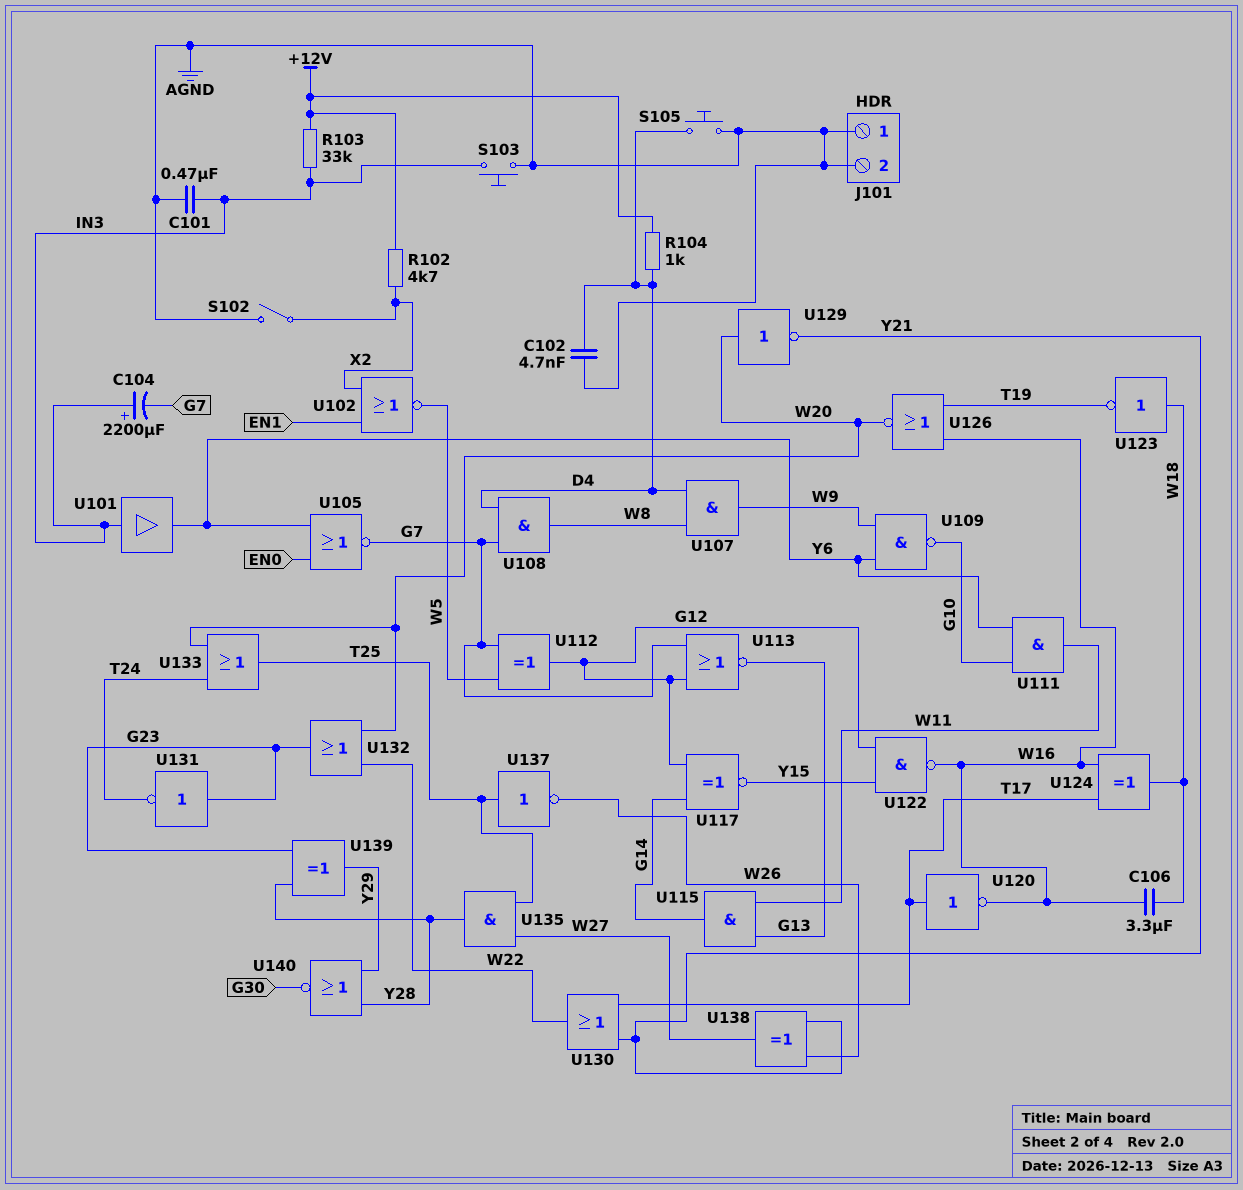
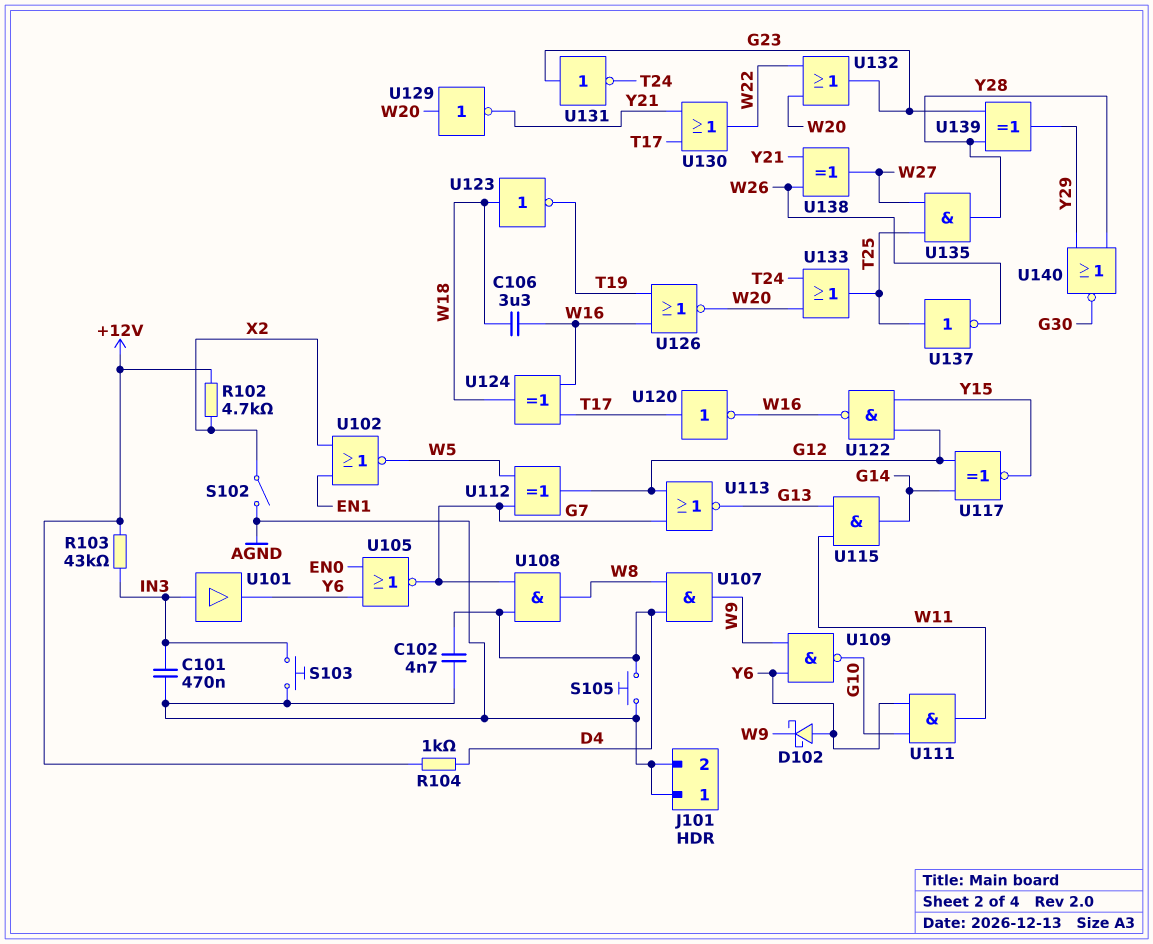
C104: 2200uF (plus IN3, minus G7) -> none
D102: none -> schottky (A Y6, K W9)
R103: 33k (+12V, IN3) -> 43k (+12V, IN3)

